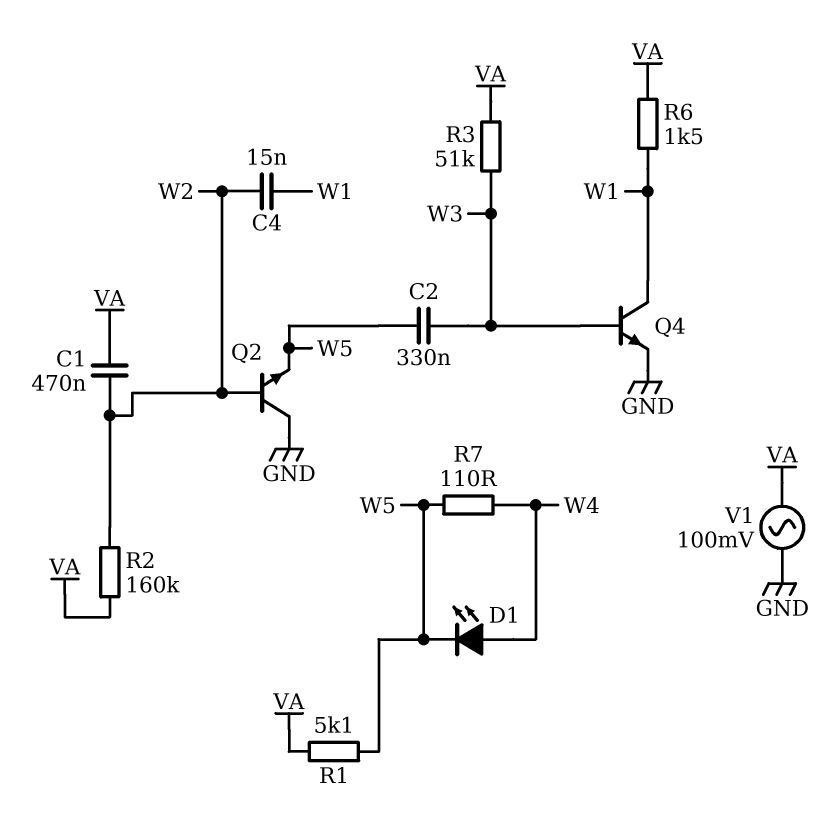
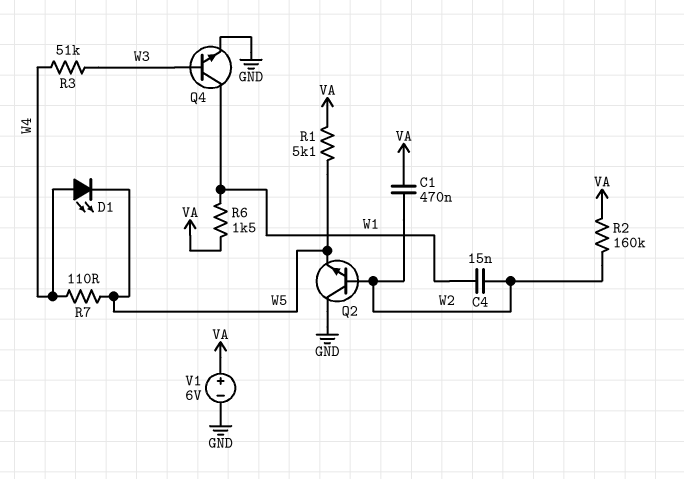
C2: 330nF (W3, W5) -> none
R3: 51k (VA, W3) -> 51k (W3, W4)
V1: AC 100mV (GND, VA) -> 6V (plus VA, minus GND)

